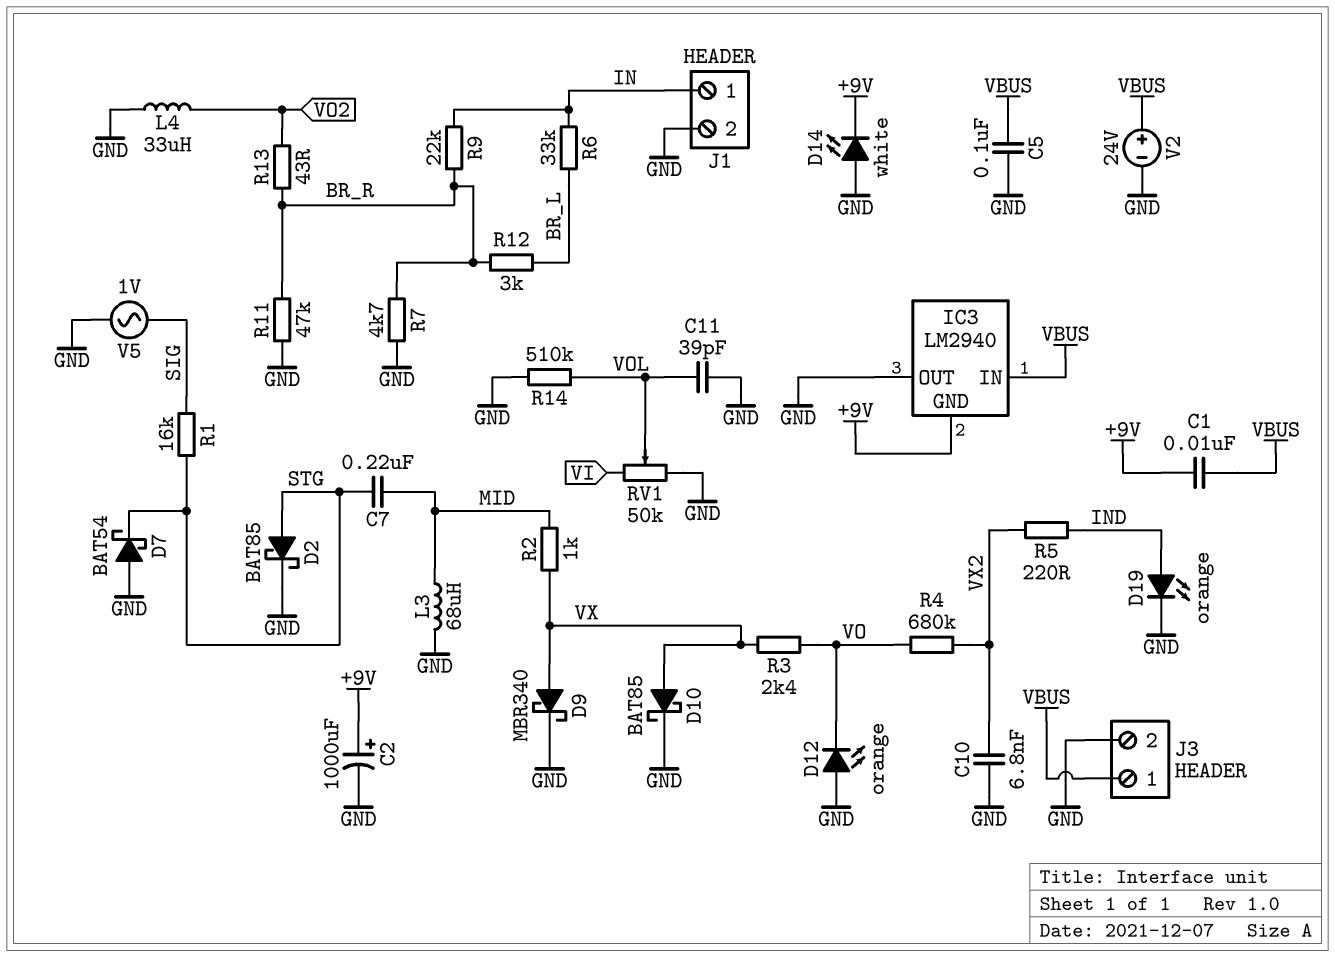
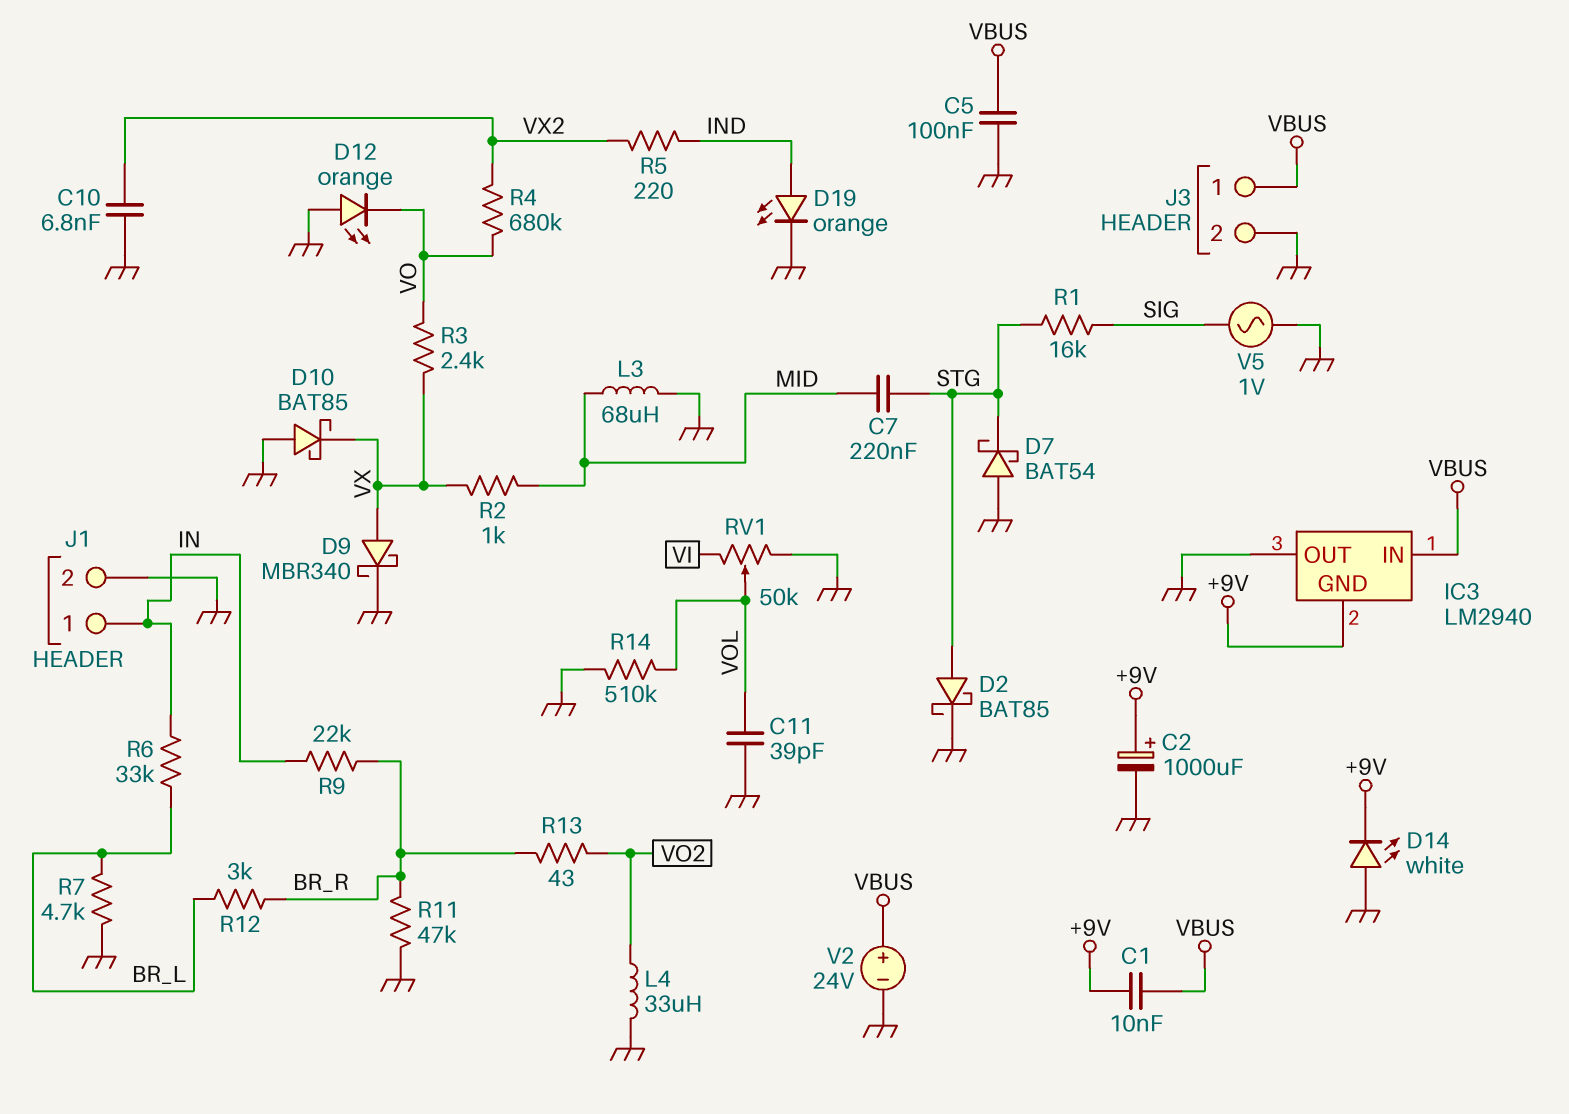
D10: schottky BAT85 (A VX, K GND) -> schottky BAT85 (A GND, K VX)
R7: 4.7k (BR_R, GND) -> 4.7k (BR_L, GND)

